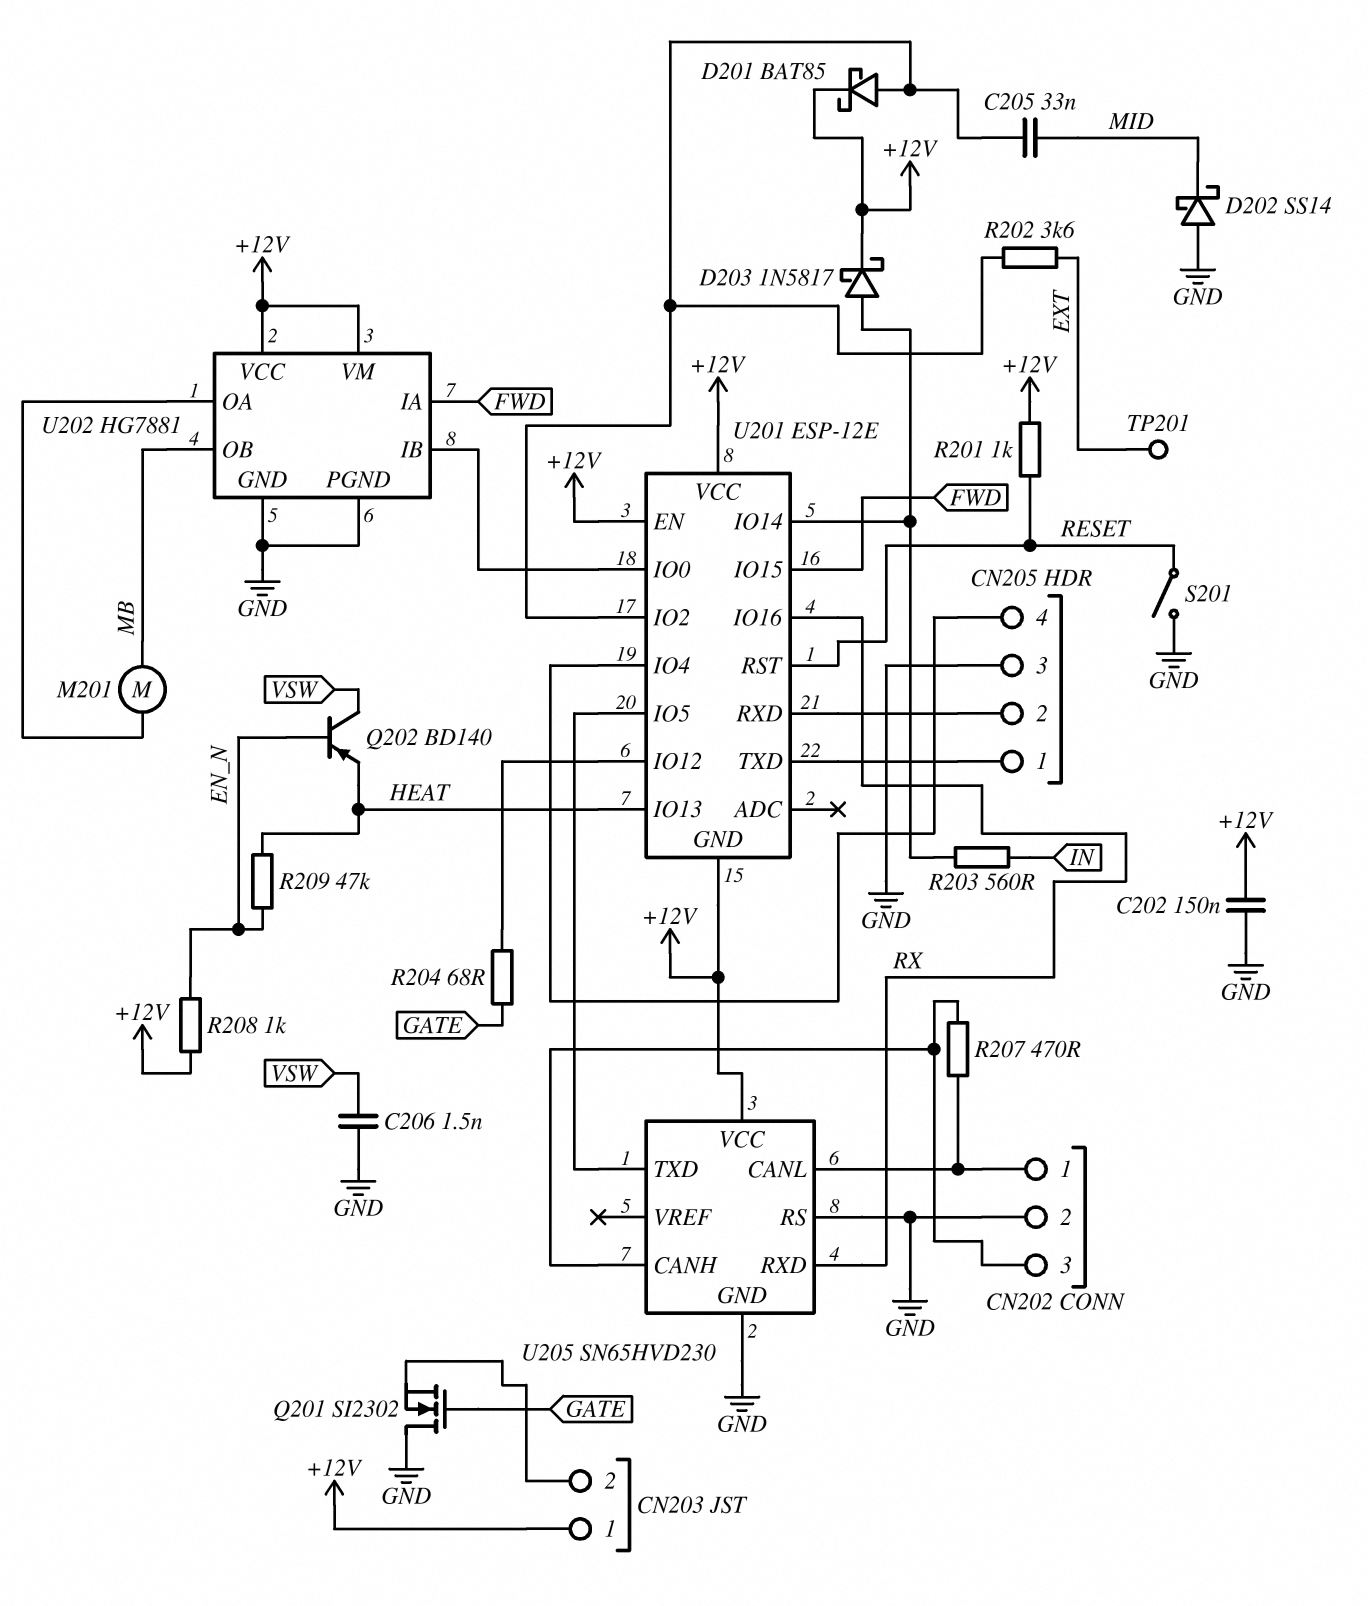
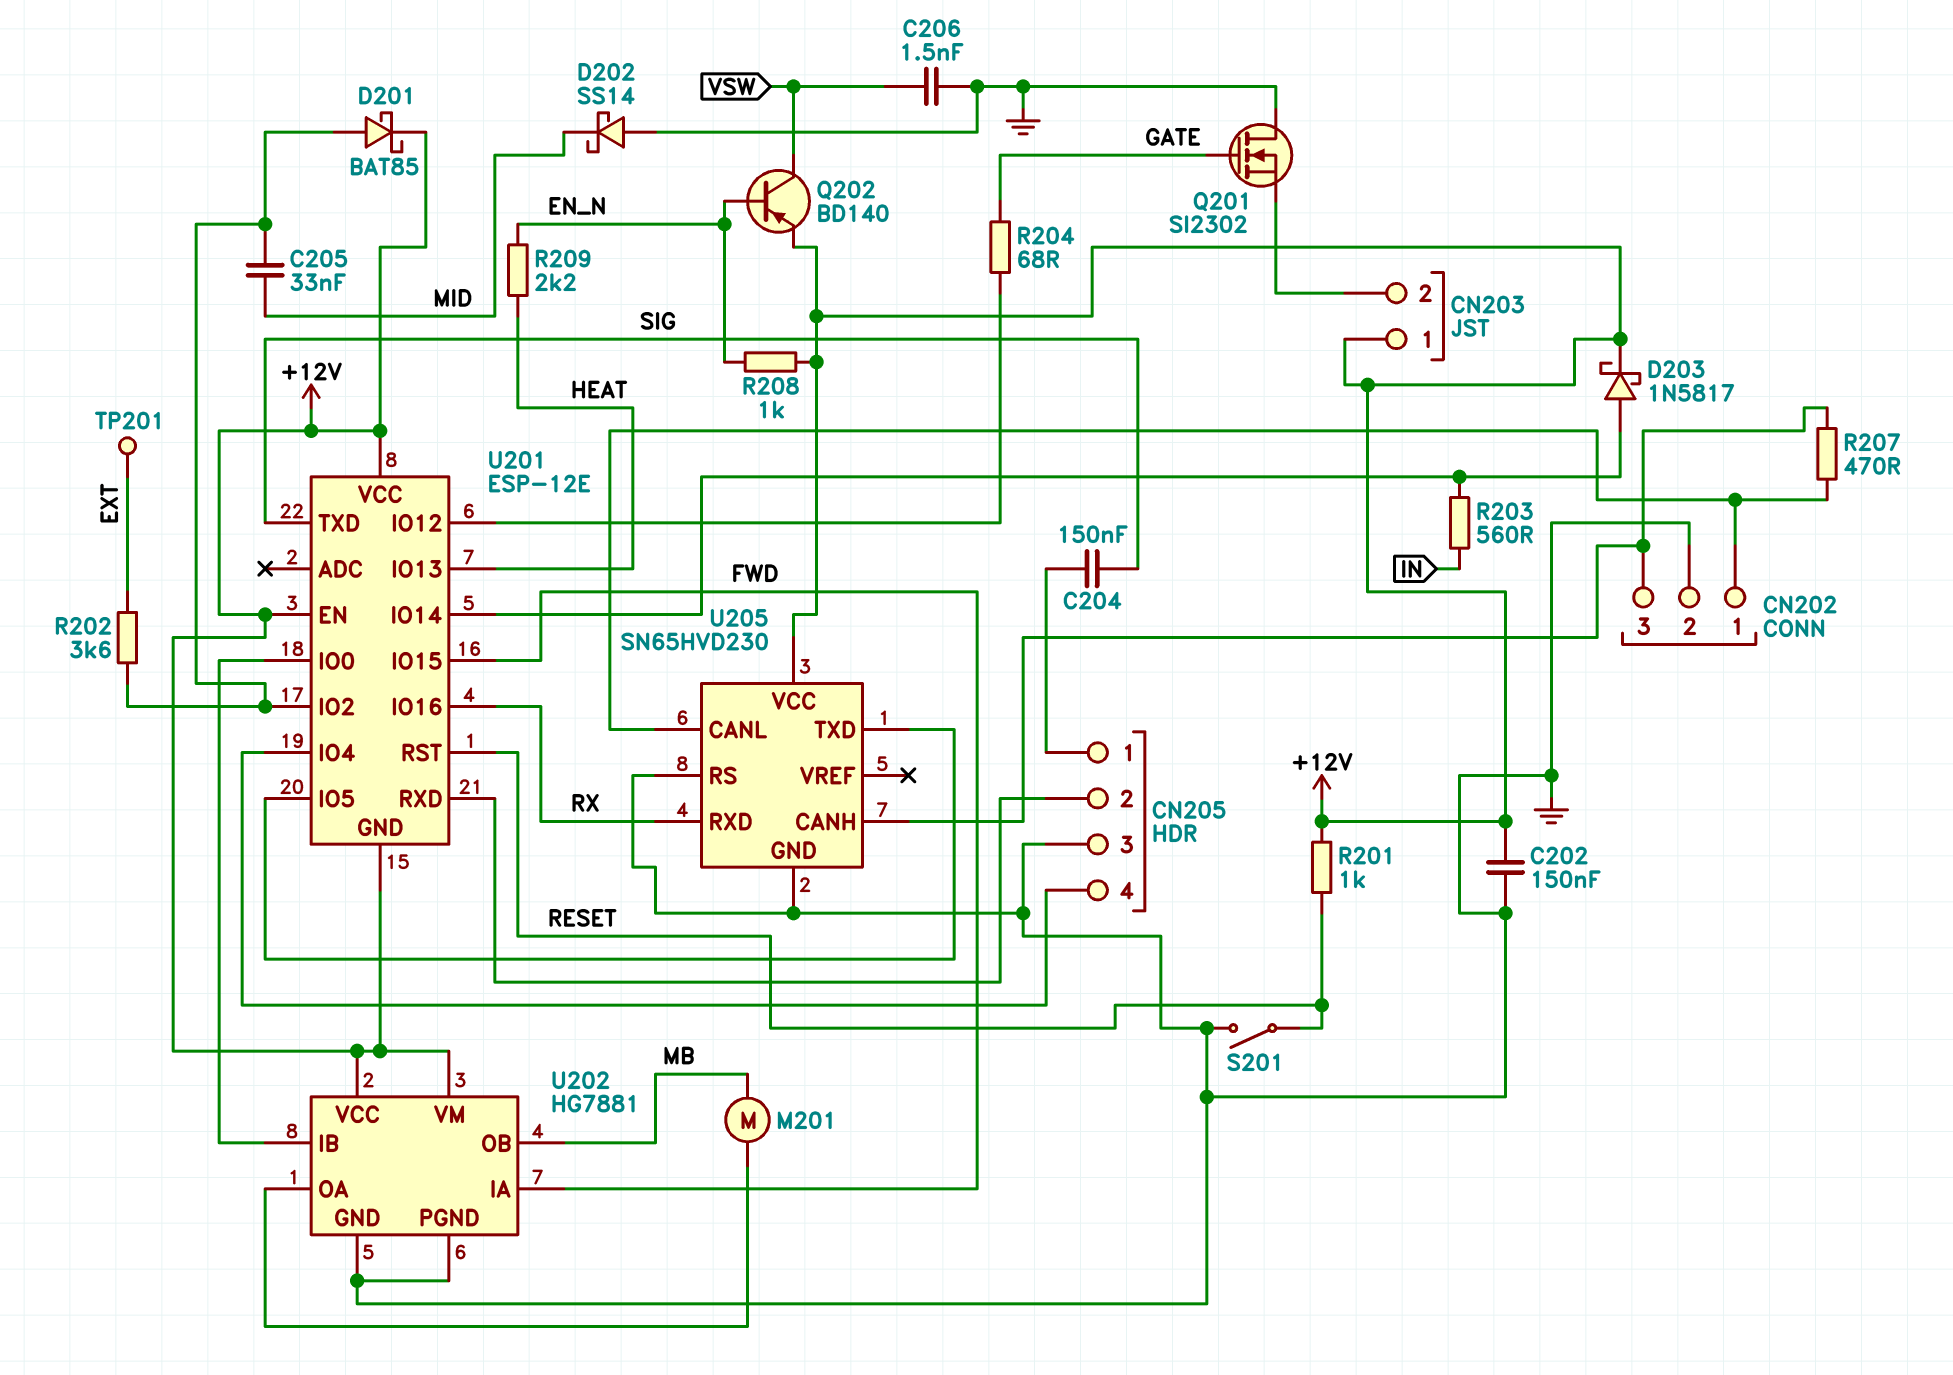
C204: none -> 150nF (CN205/1, SIG)
Q202: PNP BD140 (B EN_N, C VSW, E HEAT) -> PNP BD140 (B EN_N, C VSW, E +12V)
R209: 47k (EN_N, HEAT) -> 2.2k (EN_N, HEAT)
U201 pin TXD: CN205/1 -> SIG

